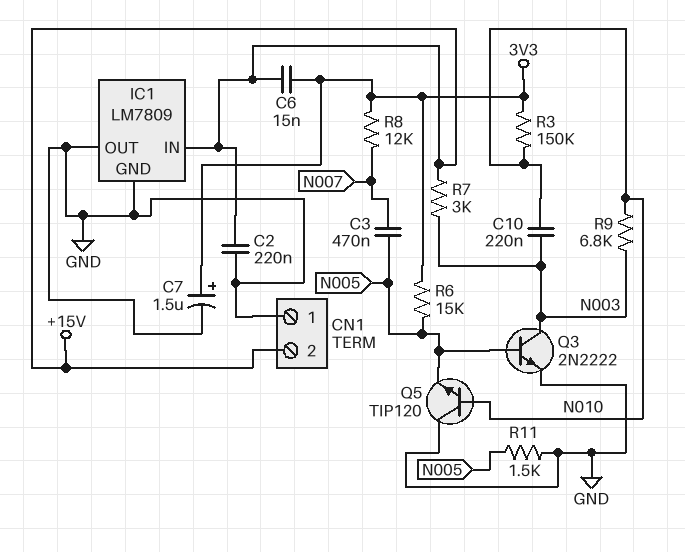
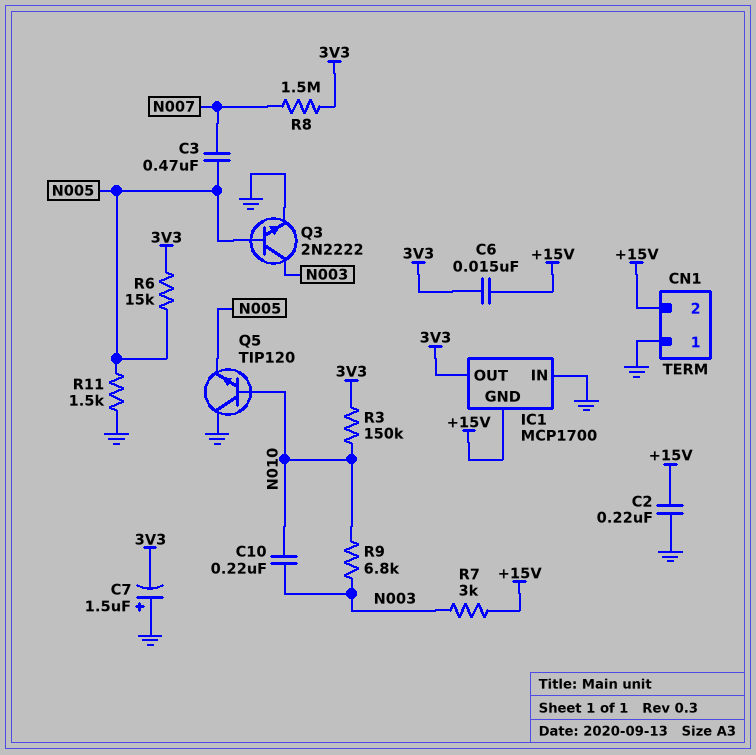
C7: 1.5uF (plus 3V3, minus GND) -> 1.5uF (plus GND, minus 3V3)
IC1: LM7809 -> MCP1700
IC1 pin GND: GND -> +15V
IC1 pin IN: +15V -> GND
IC1 pin OUT: GND -> 3V3
R8: 12k (3V3, N007) -> 1.5M (3V3, N007)

